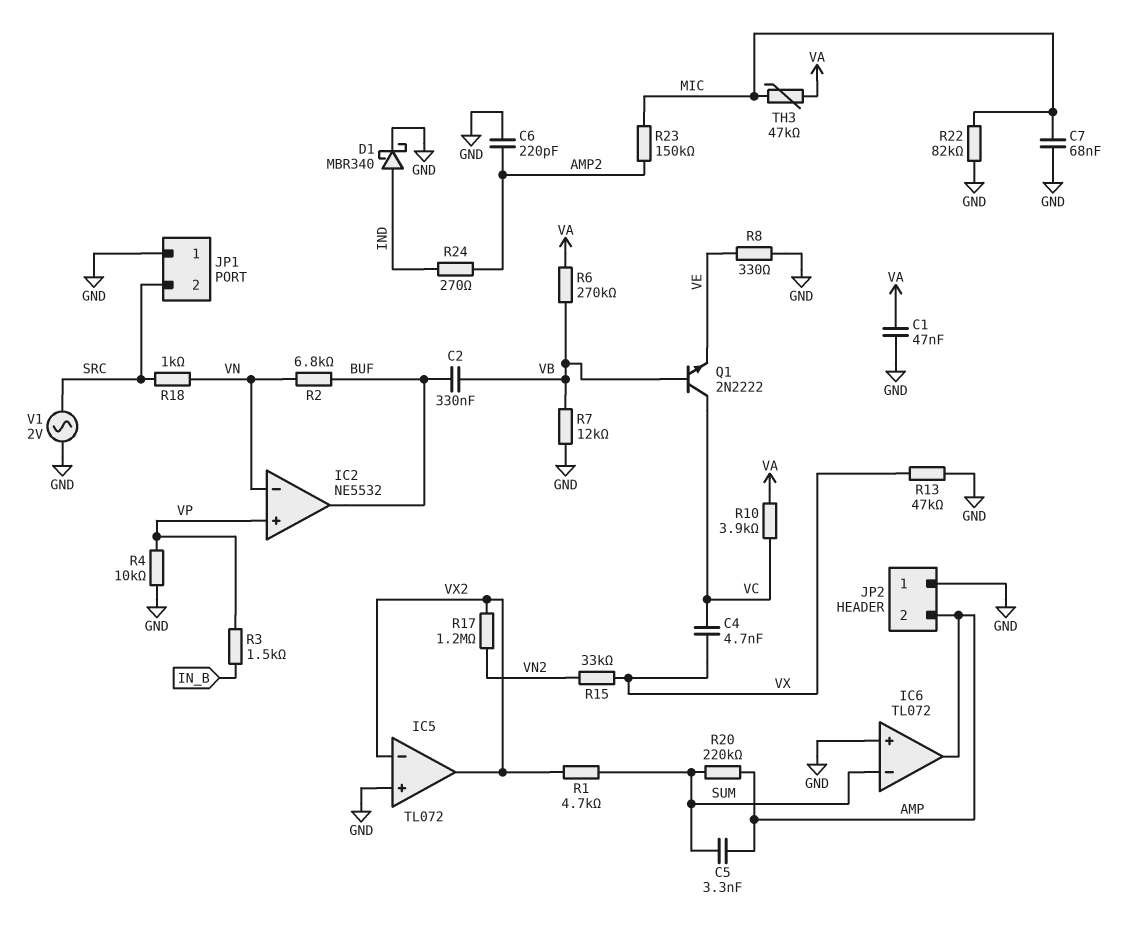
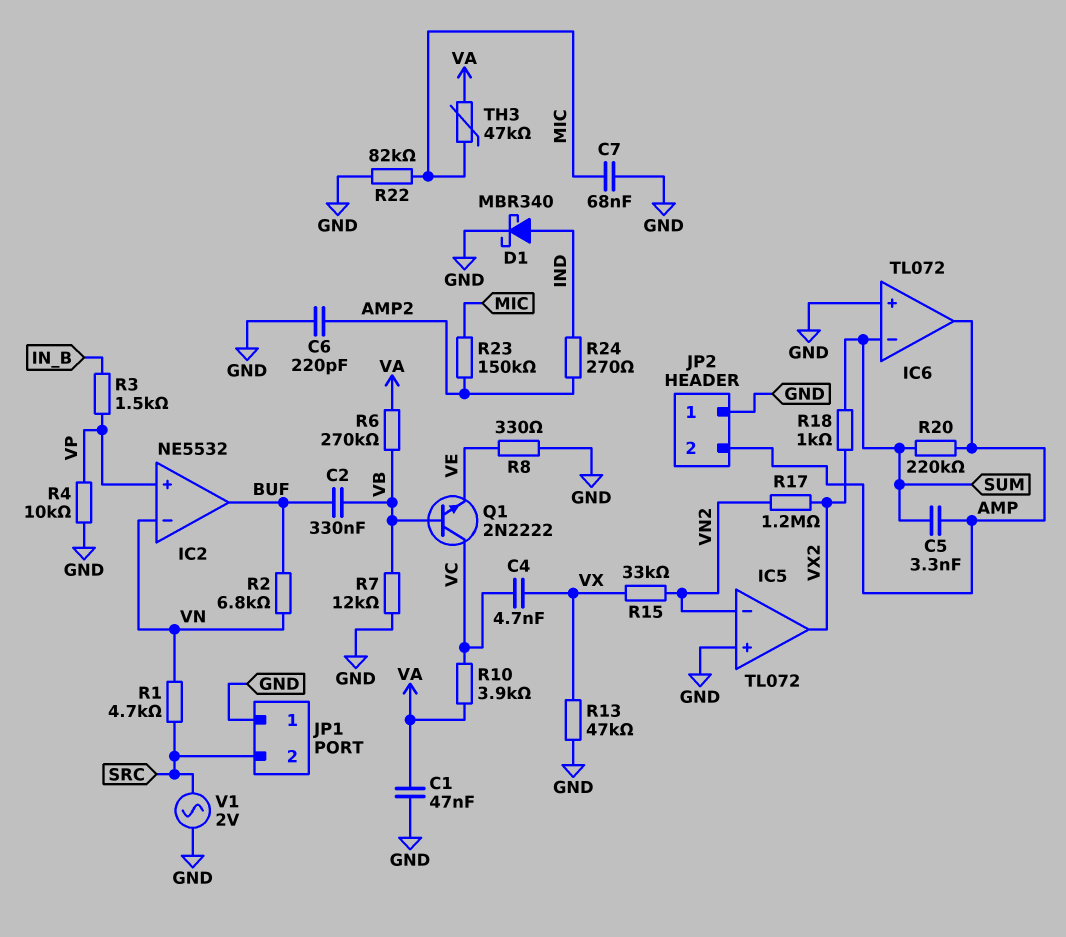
IC5 pin in-: VX2 -> VN2
R1: 4.7k (SUM, VX2) -> 4.7k (SRC, VN)
R18: 1k (SRC, VN) -> 1k (SUM, VX2)

